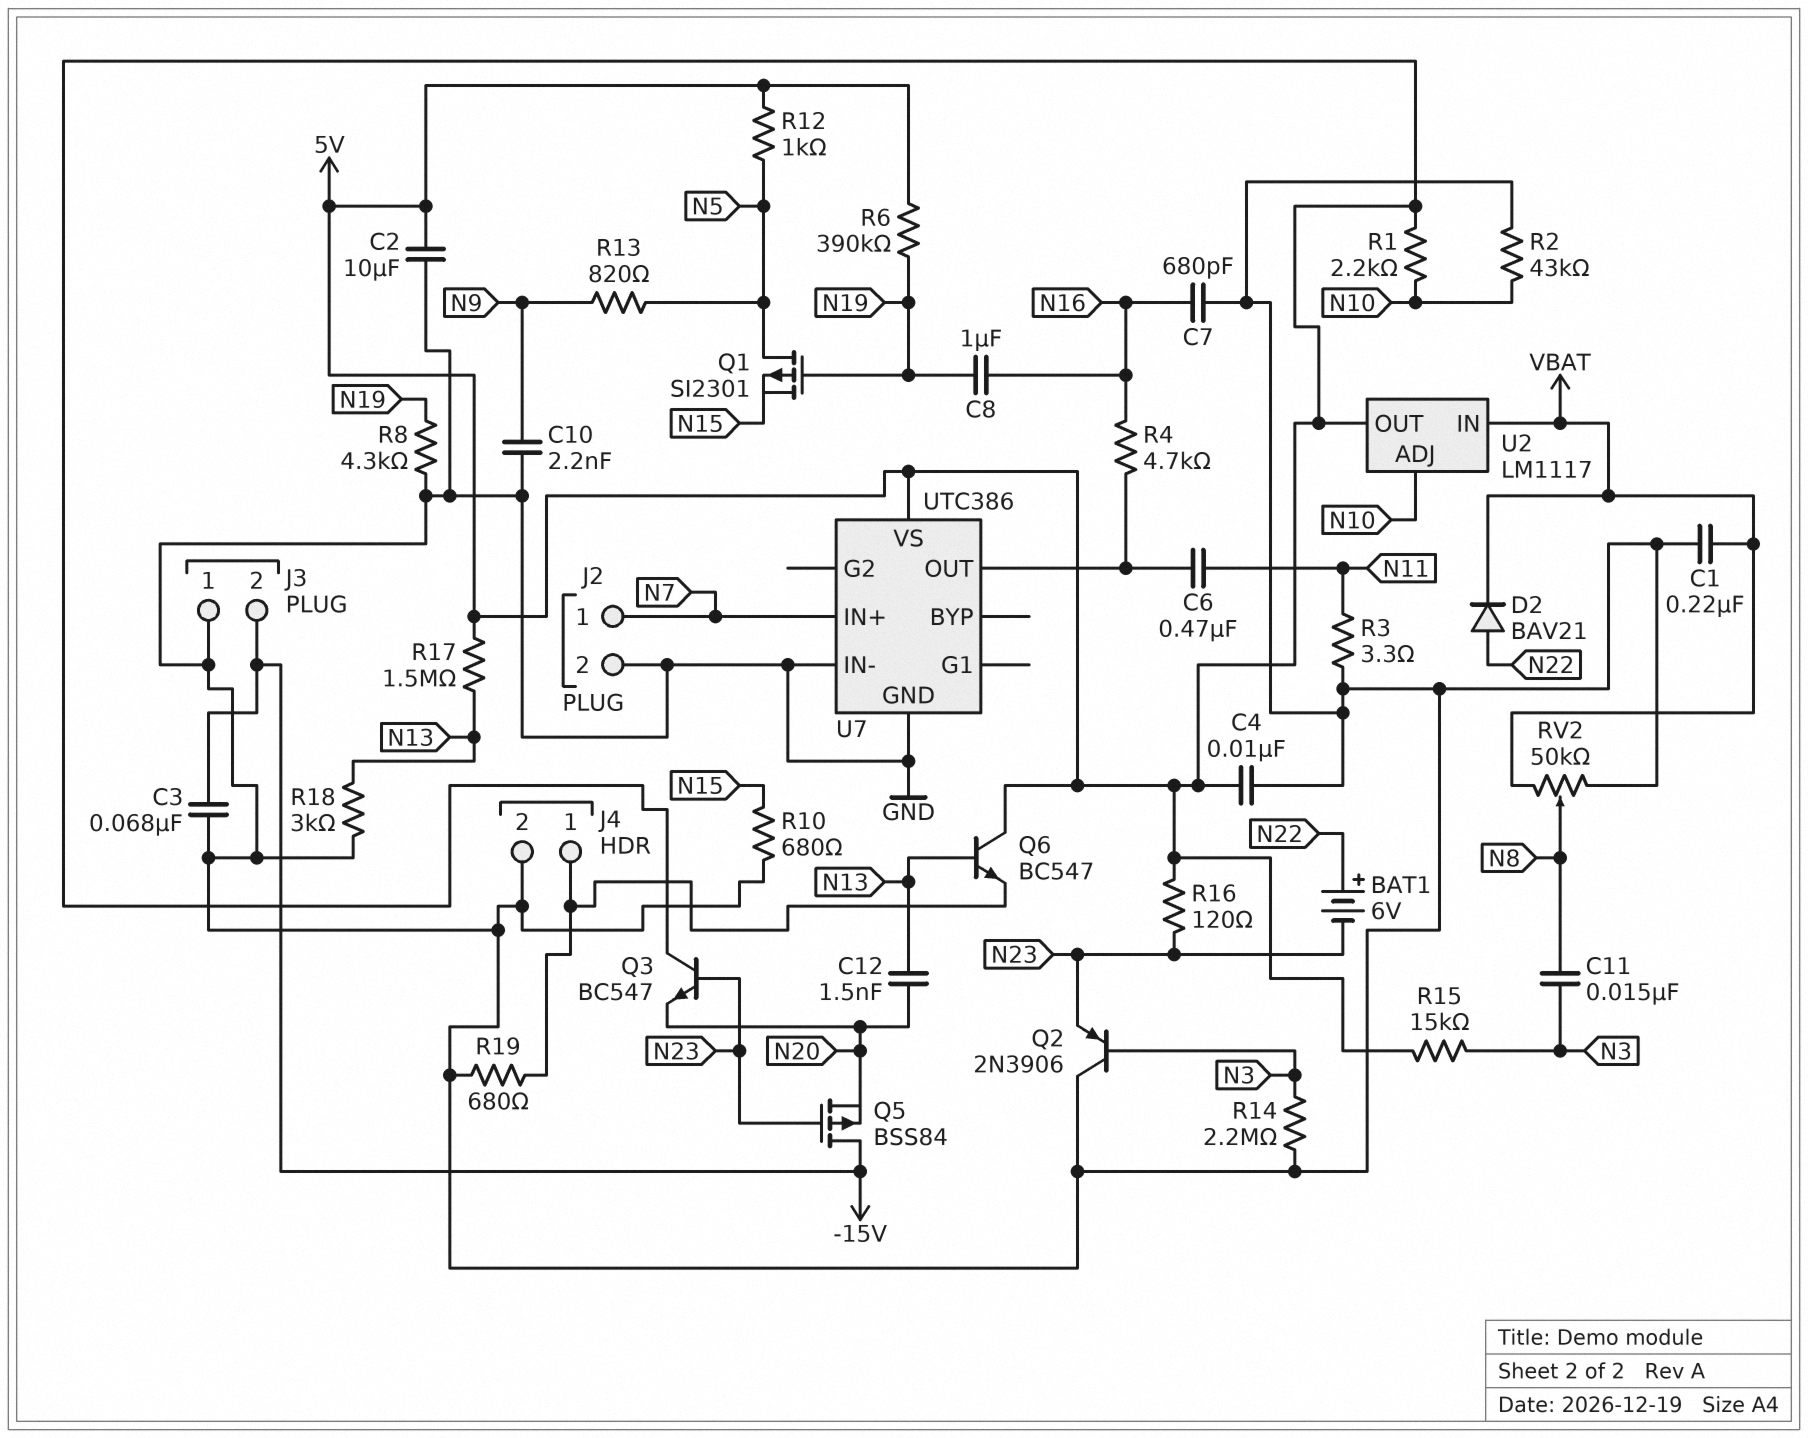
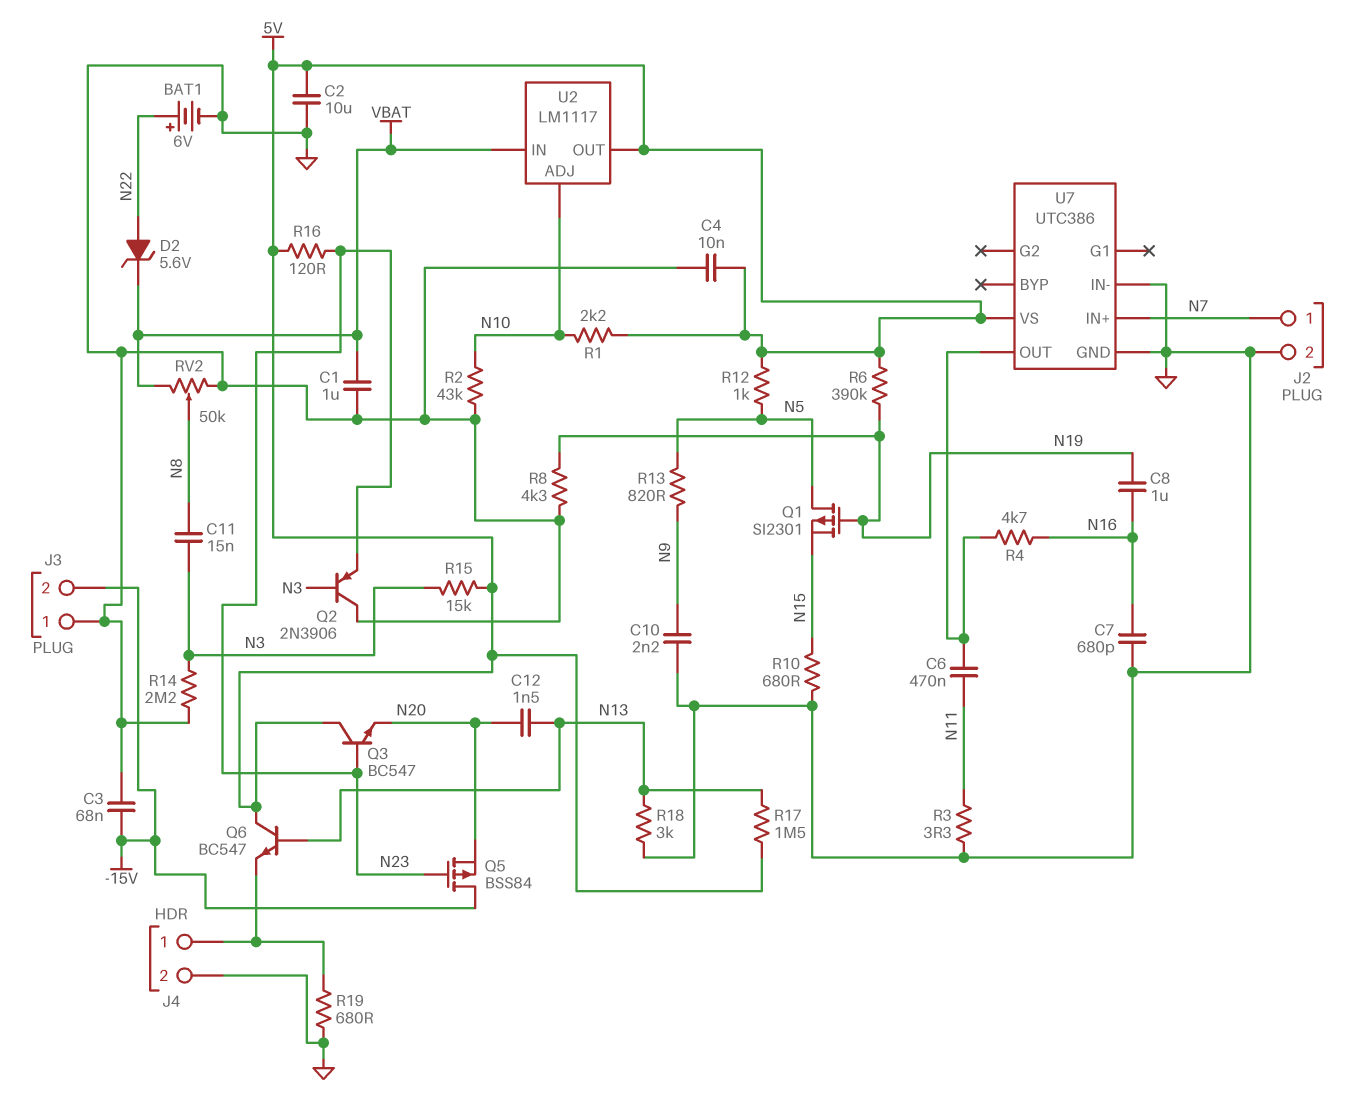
BAT1: 6V (plus N22, minus N23) -> 6V (plus N22, minus GND)
C1: 220nF (GND, VBAT) -> 1uF (GND, VBAT)
D2: diode BAV21 (A N22, K VBAT) -> zener 5.6V (A N22, K VBAT)

